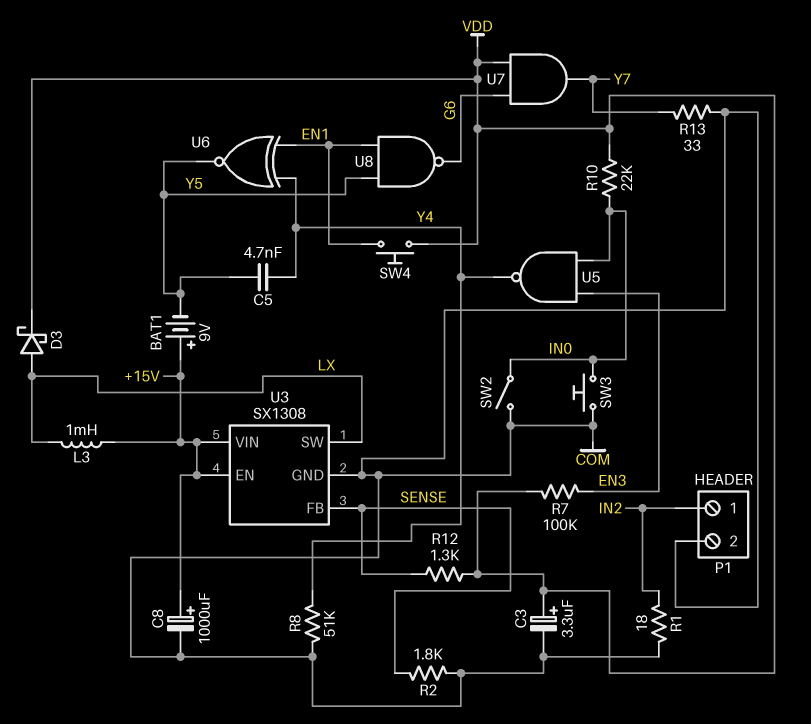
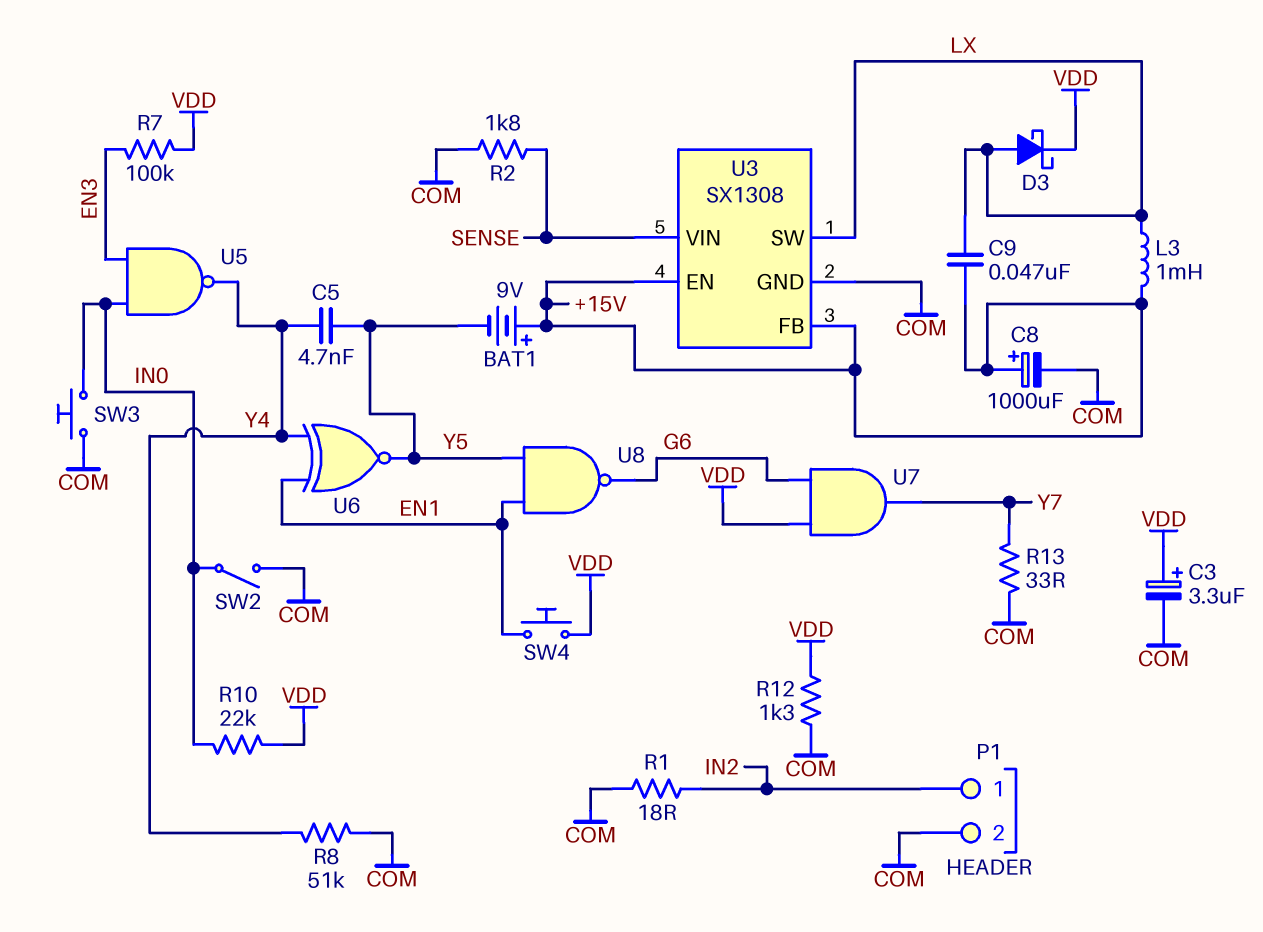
C9: none -> 47nF (+15V, LX)
R12: 1.3k (SENSE, VDD) -> 1.3k (COM, VDD)
U3 pin FB: SENSE -> +15V
U3 pin VIN: +15V -> SENSE

